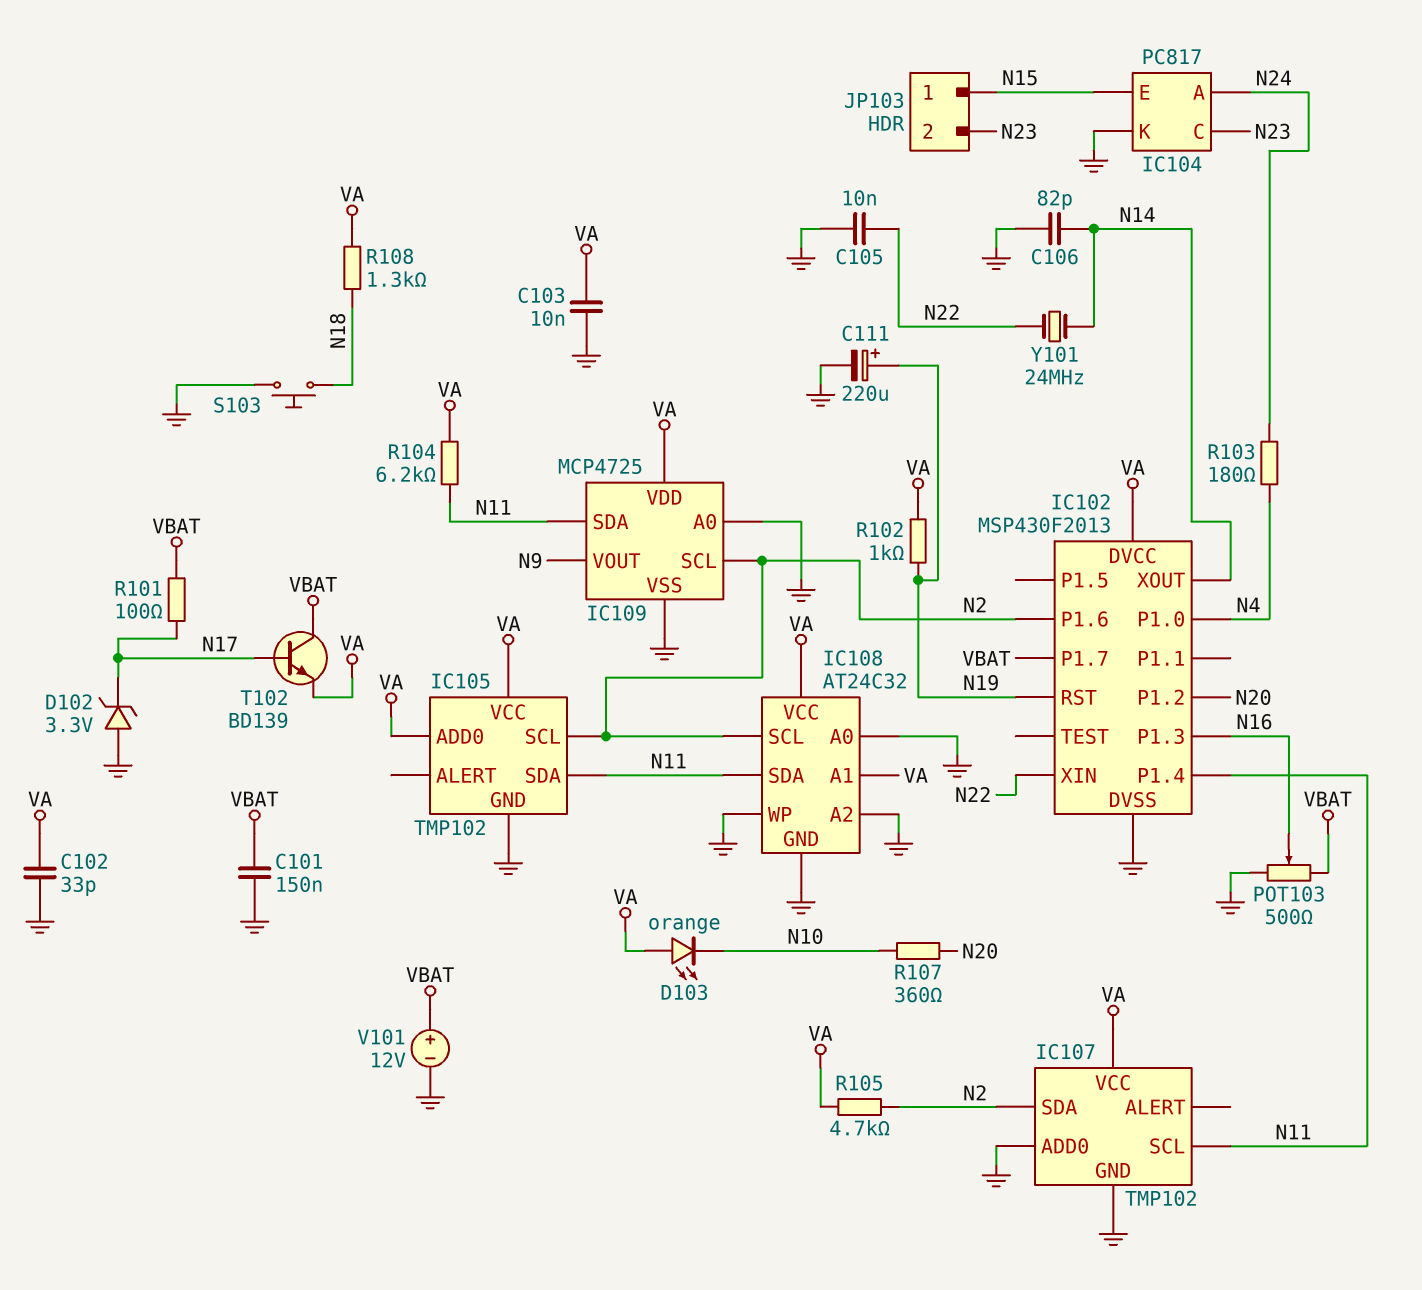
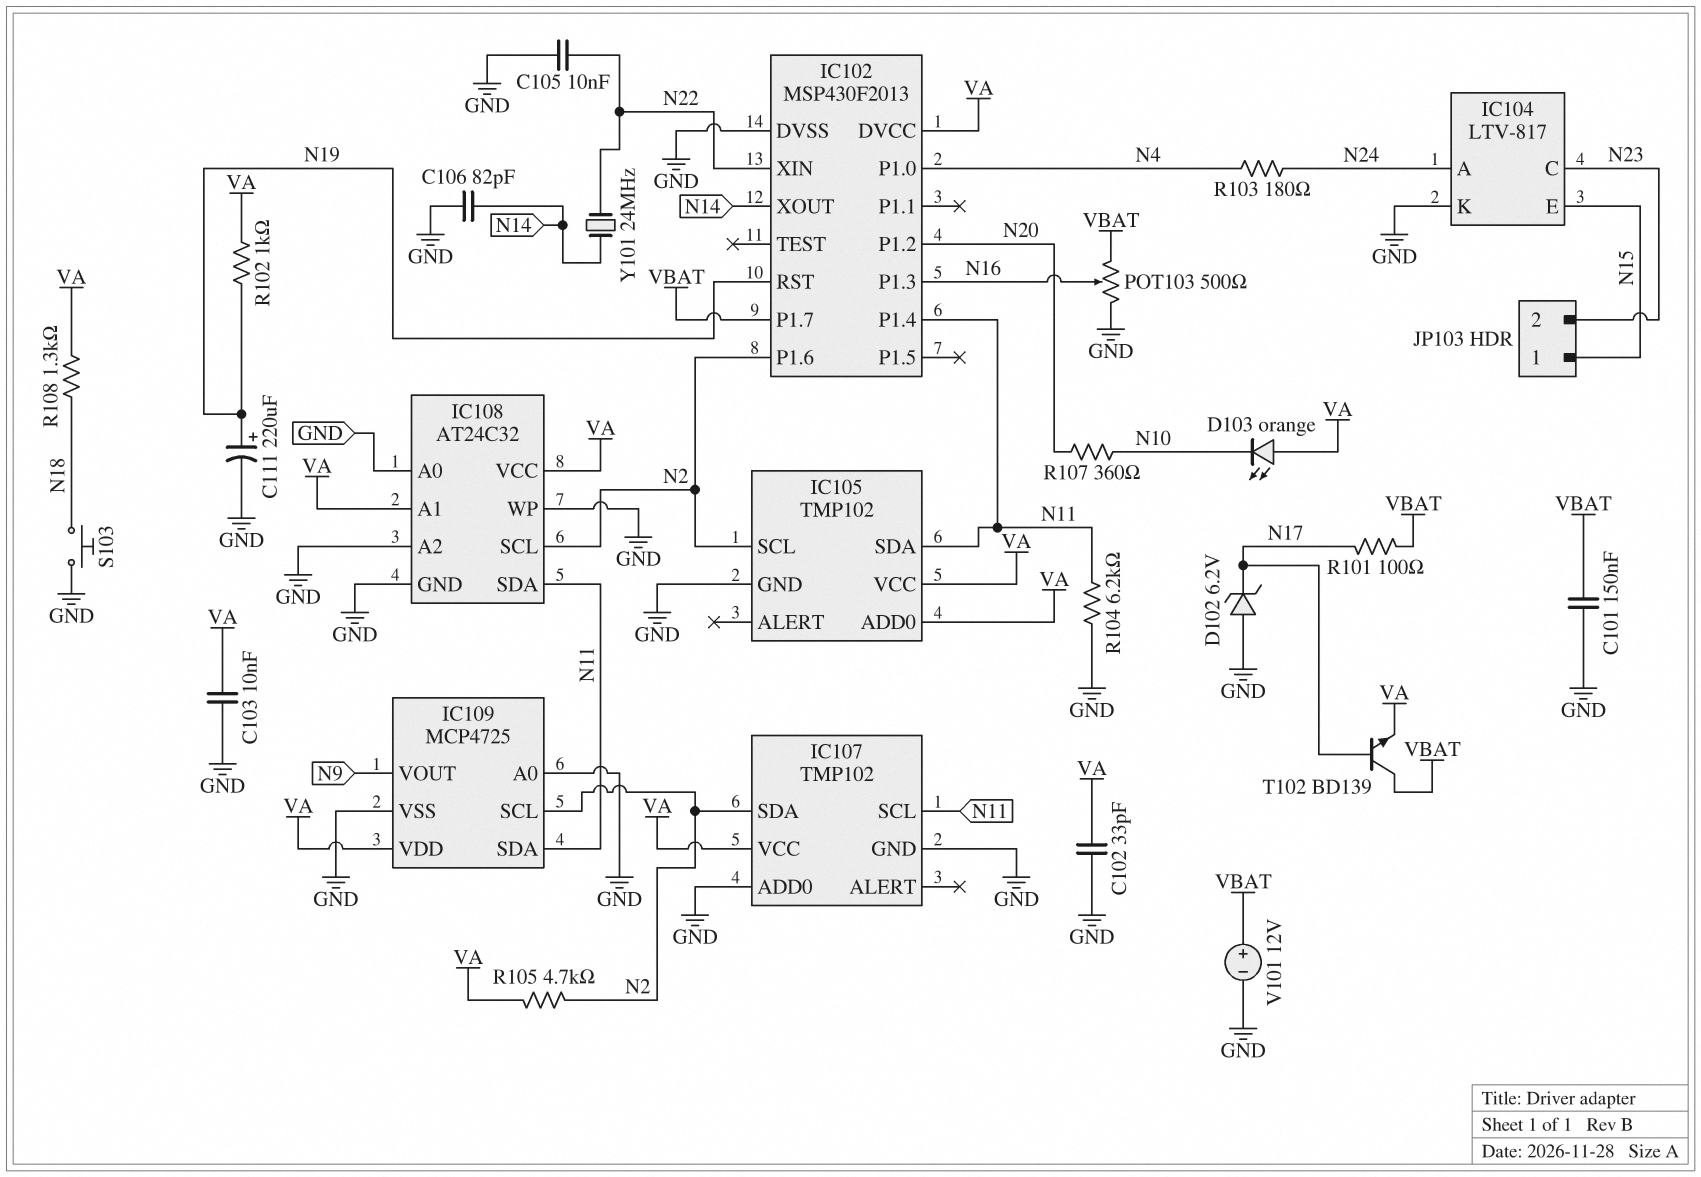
D102: zener 3.3V (A GND, K N17) -> zener 6.2V (A GND, K N17)
IC104: PC817 -> LTV-817
R104: 6.2k (N11, VA) -> 6.2k (GND, N11)

